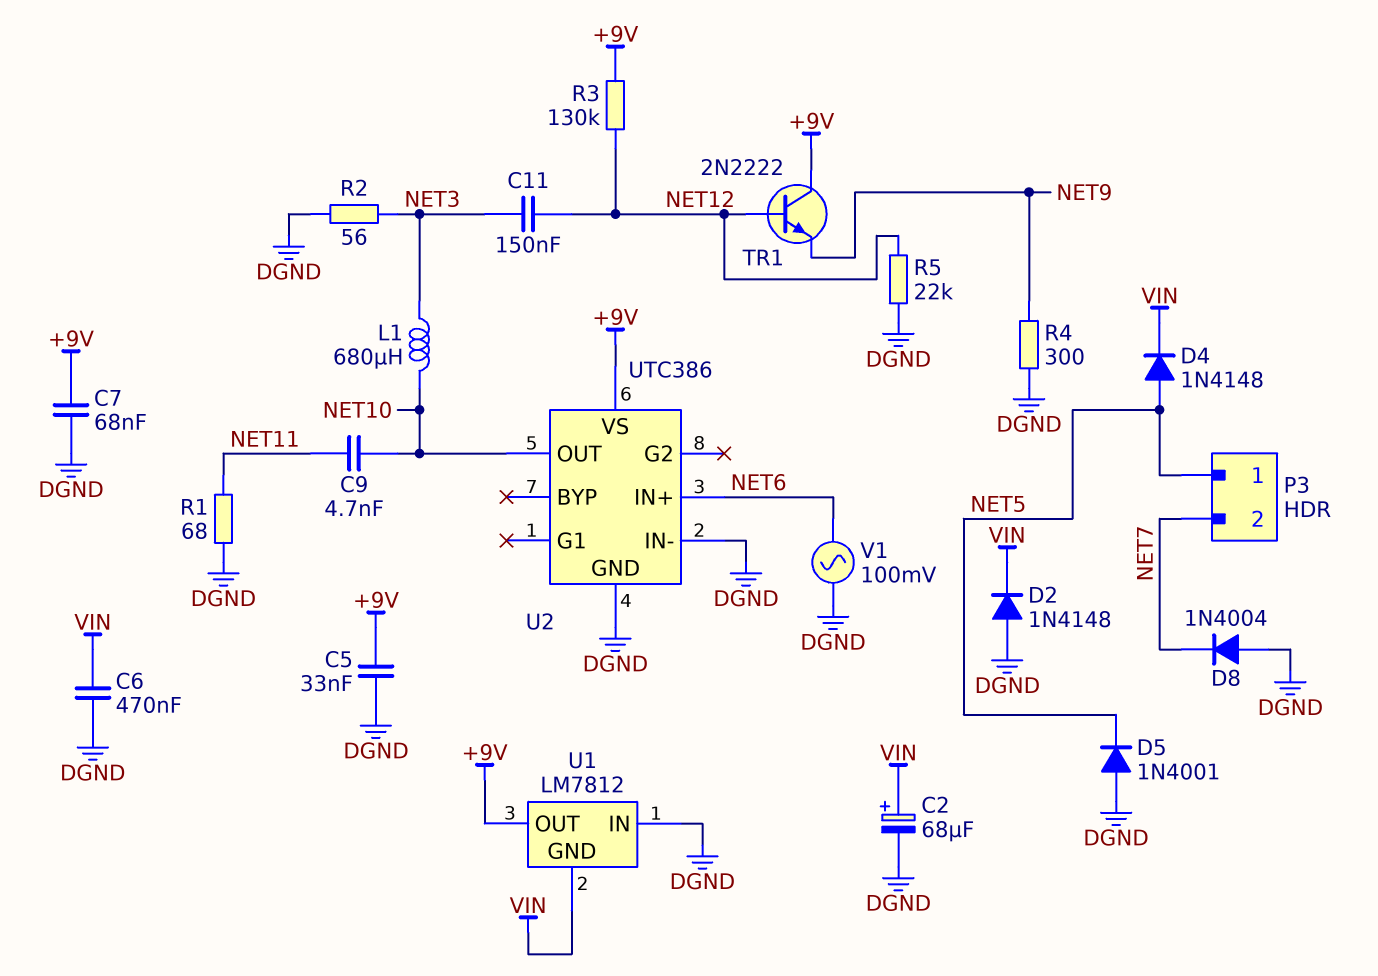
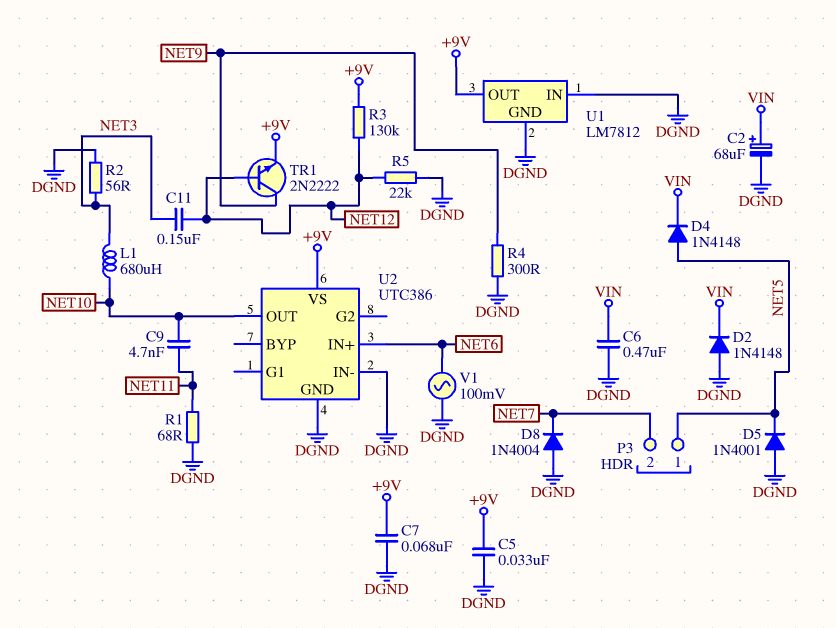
TR1: NPN 2N2222 (B NET12, C +9V, E NET9) -> NPN 2N2222 (B NET12, C NET9, E +9V)
U1 pin GND: VIN -> DGND

